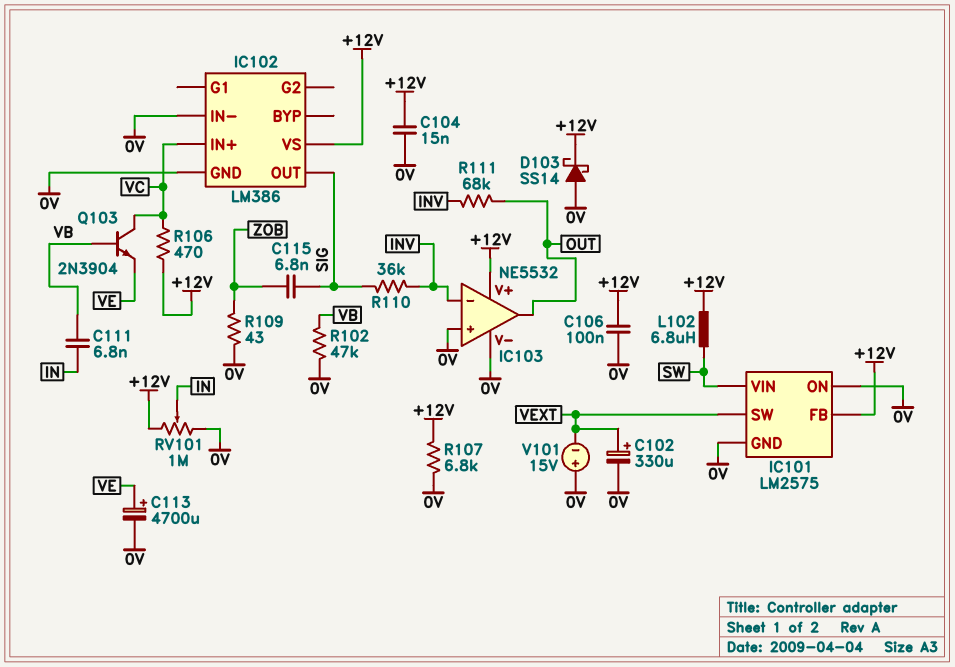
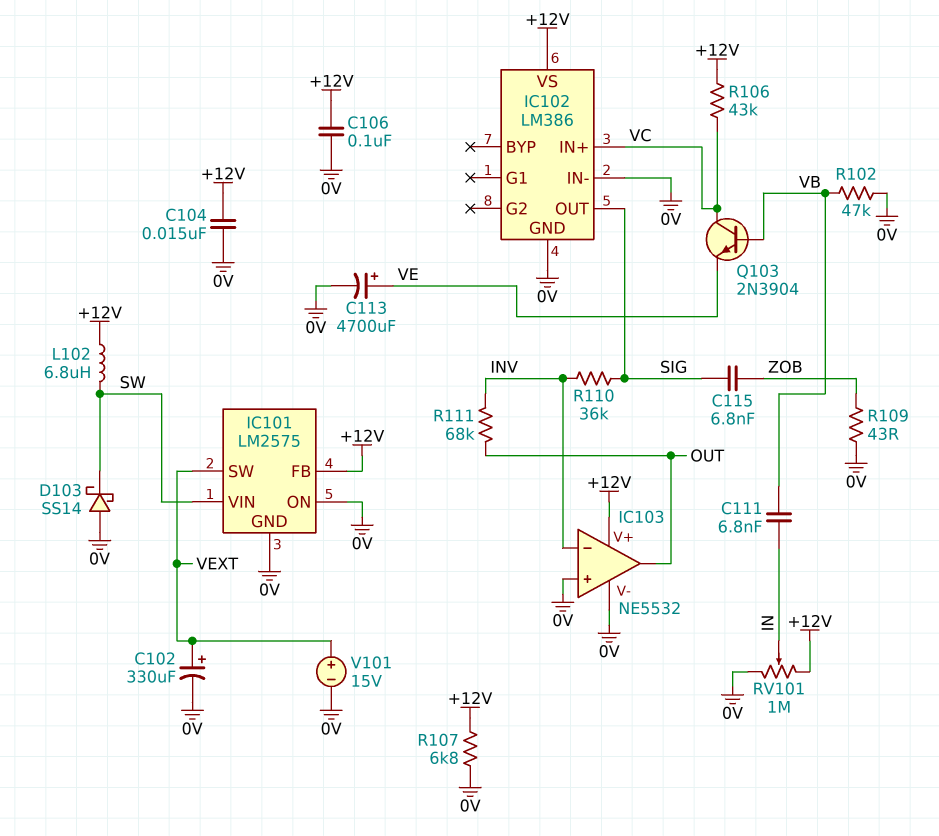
D103: schottky SS14 (A 0V, K +12V) -> schottky SS14 (A 0V, K SW)
R106: 470 (+12V, VC) -> 43k (+12V, VC)
V101: 15V (plus 0V, minus VEXT) -> 15V (plus VEXT, minus 0V)

